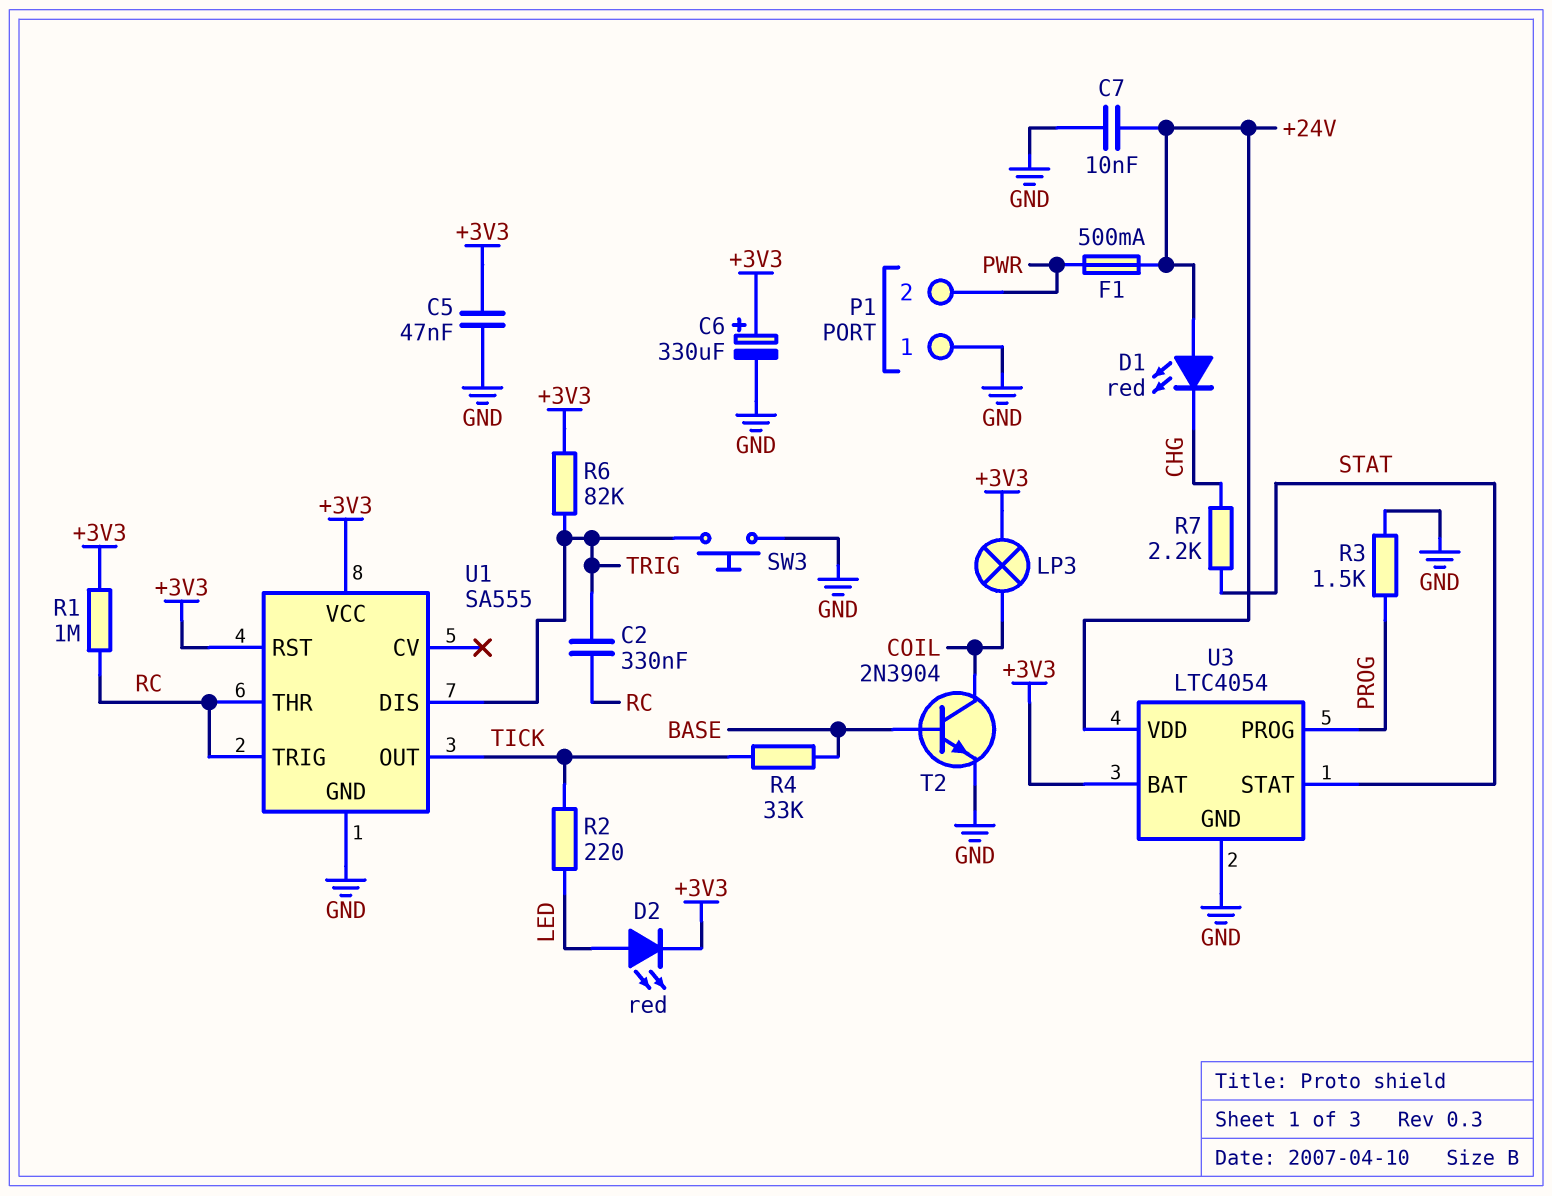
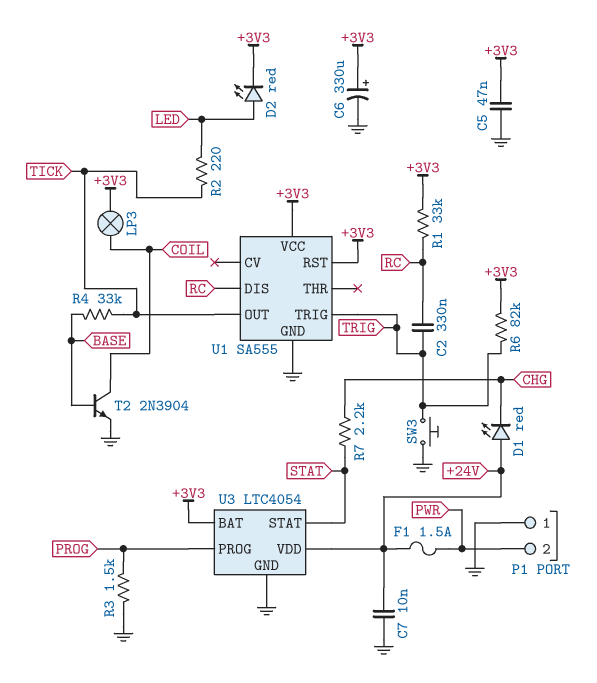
F1: 500mA (+24V, PWR) -> 1.5A (+24V, PWR)
R1: 1M (+3V3, RC) -> 33k (+3V3, RC)
U1 pin DIS: TRIG -> RC
U1 pin THR: RC -> none
U1 pin TRIG: RC -> TRIG

